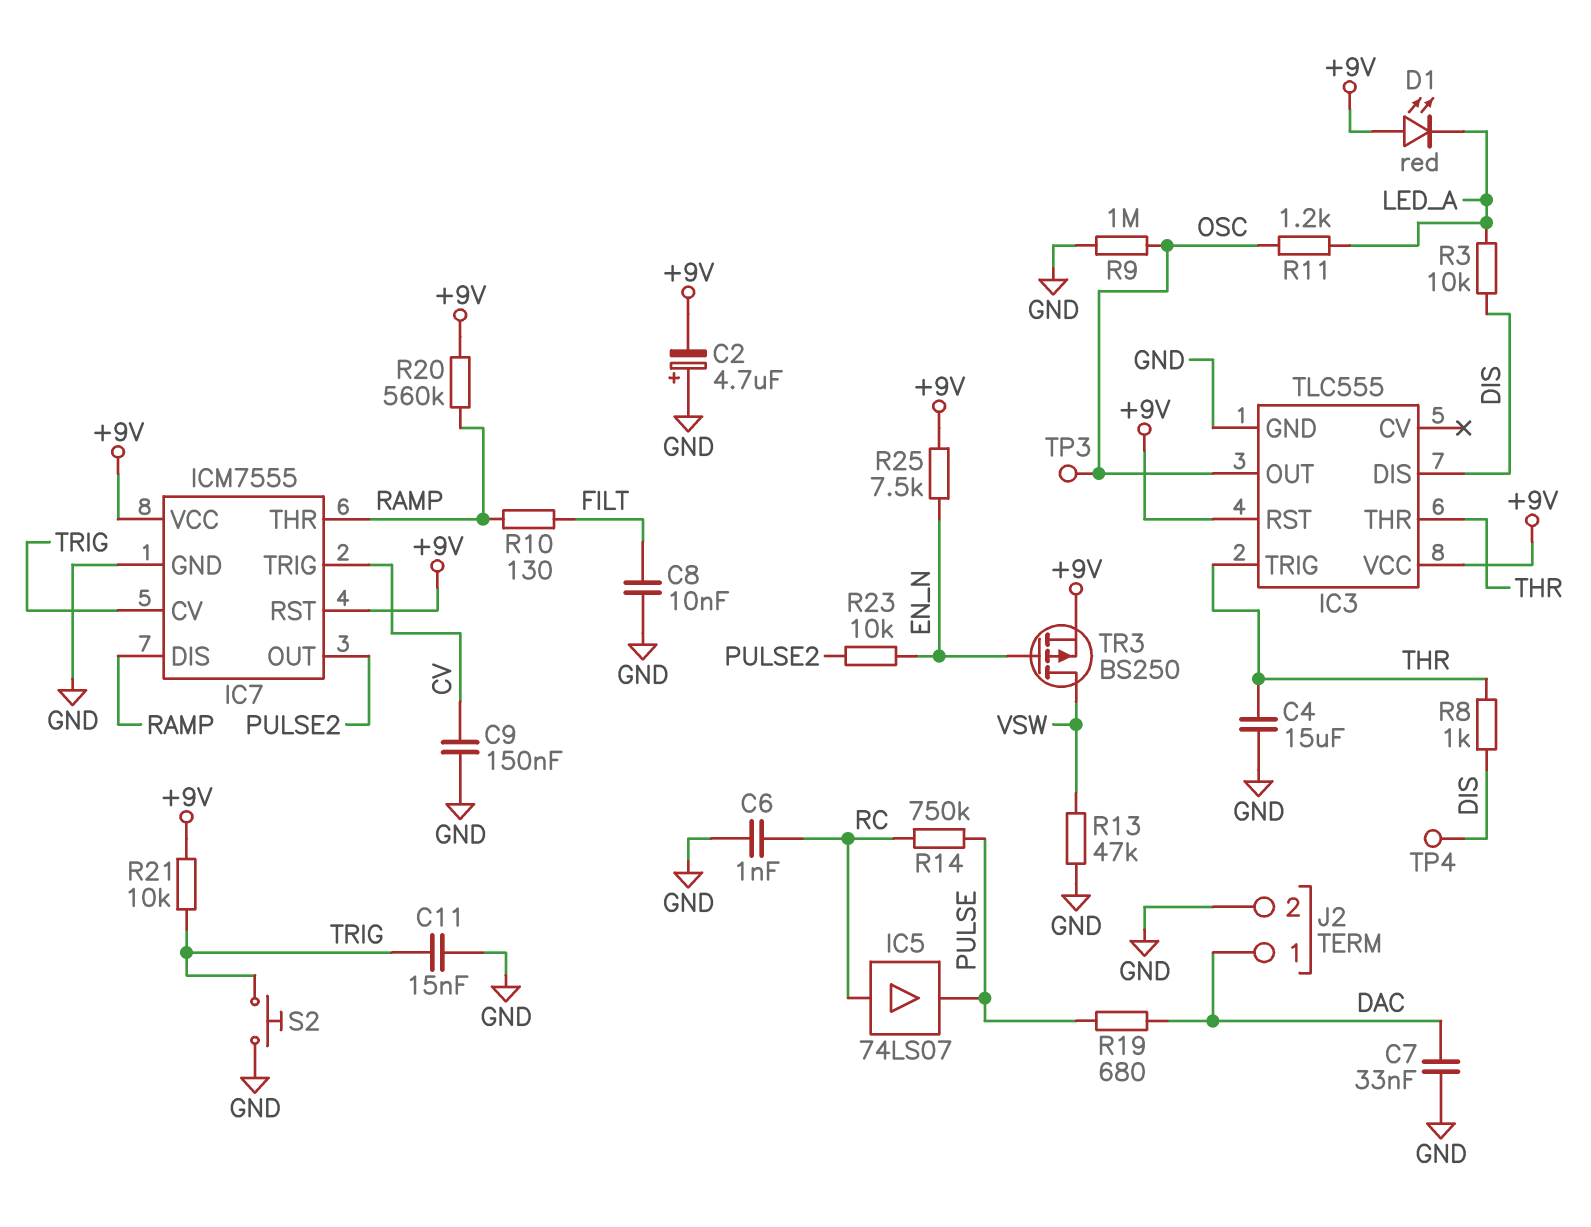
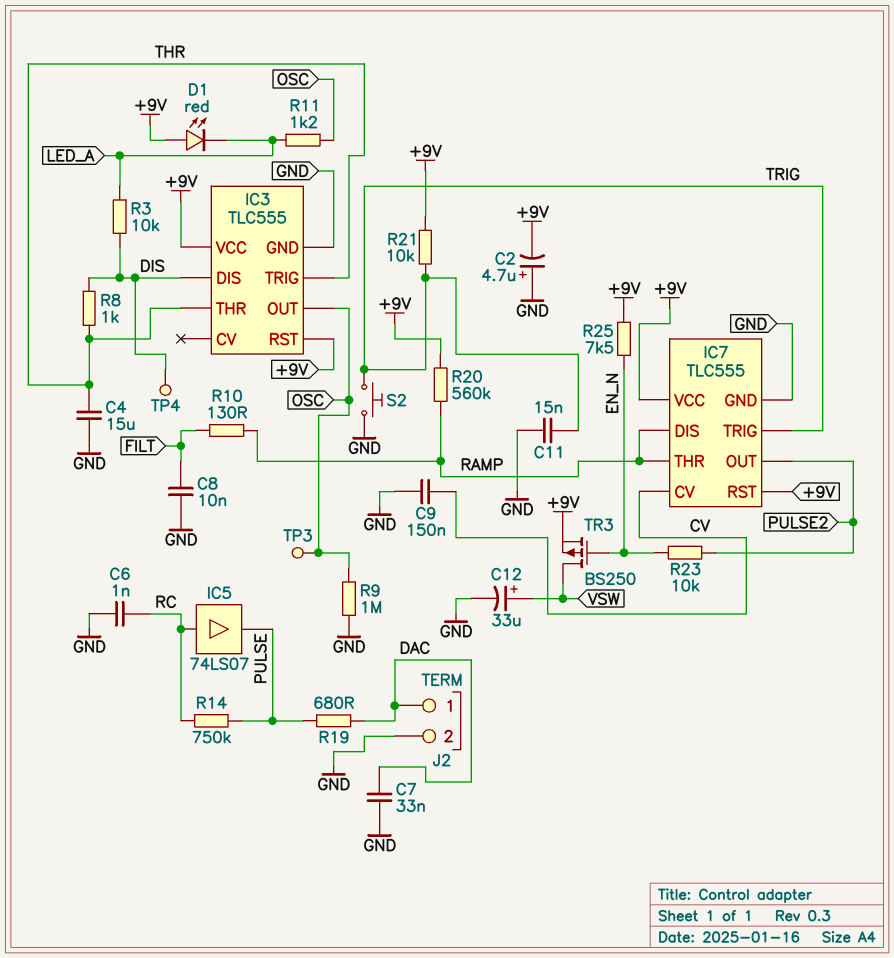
C12: none -> 33uF (plus VSW, minus GND)
IC7: ICM7555 -> TLC555
IC7 pin CV: TRIG -> CV
IC7 pin TRIG: CV -> TRIG
R13: 47k (GND, VSW) -> none

